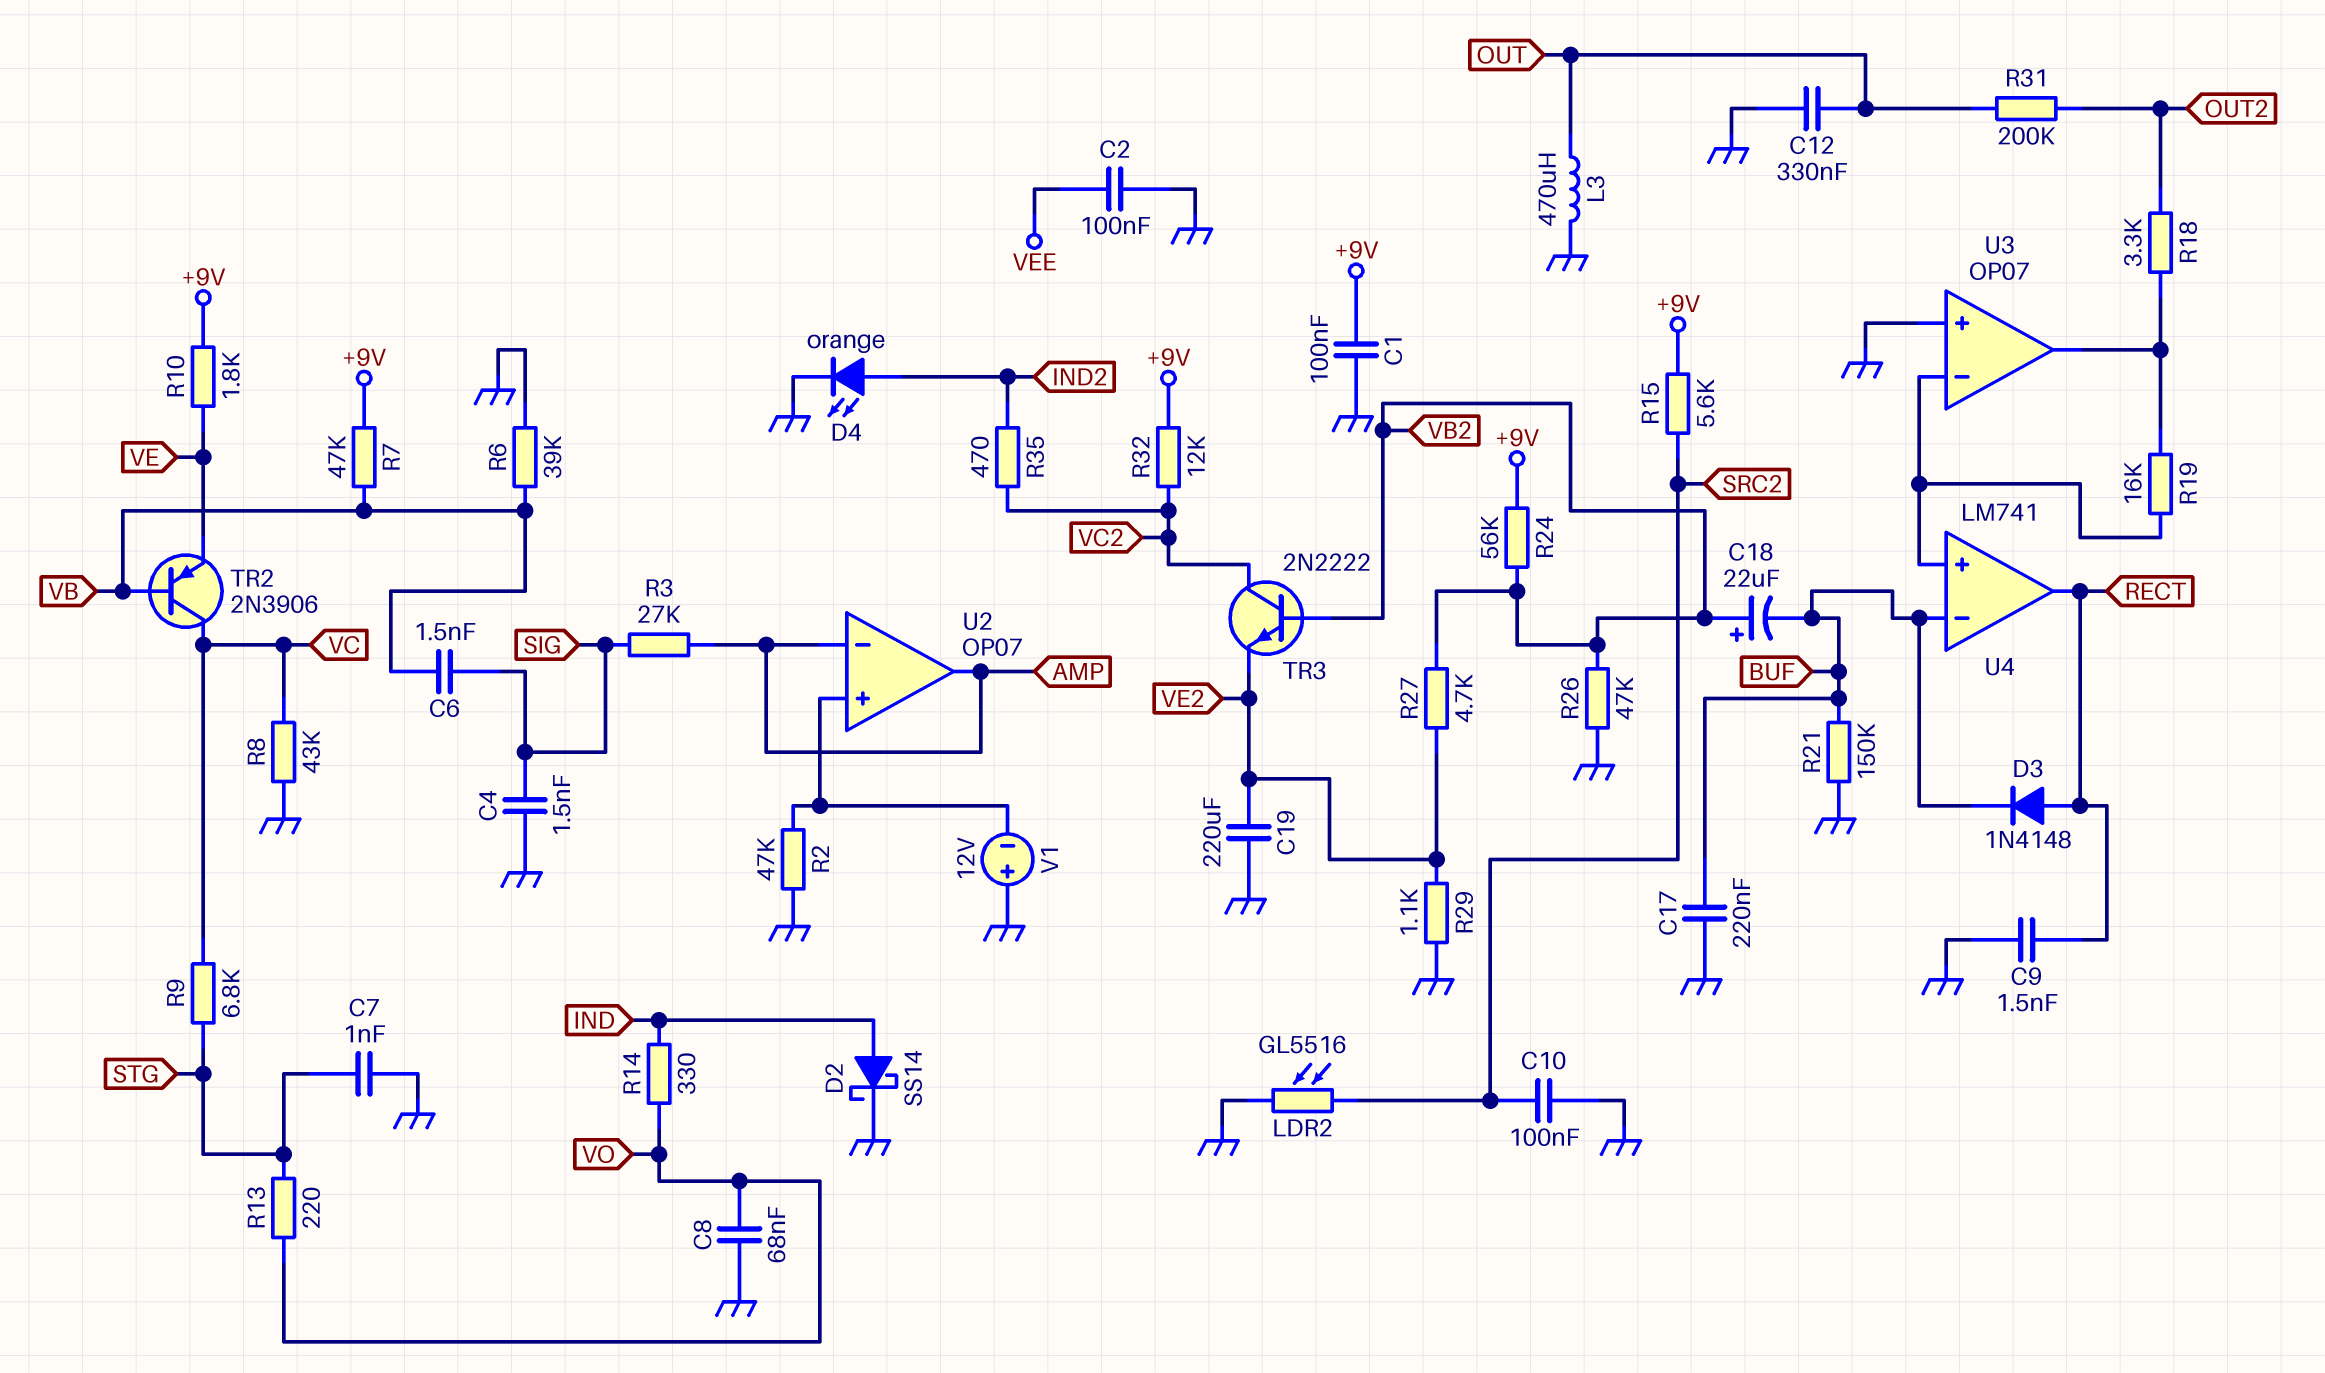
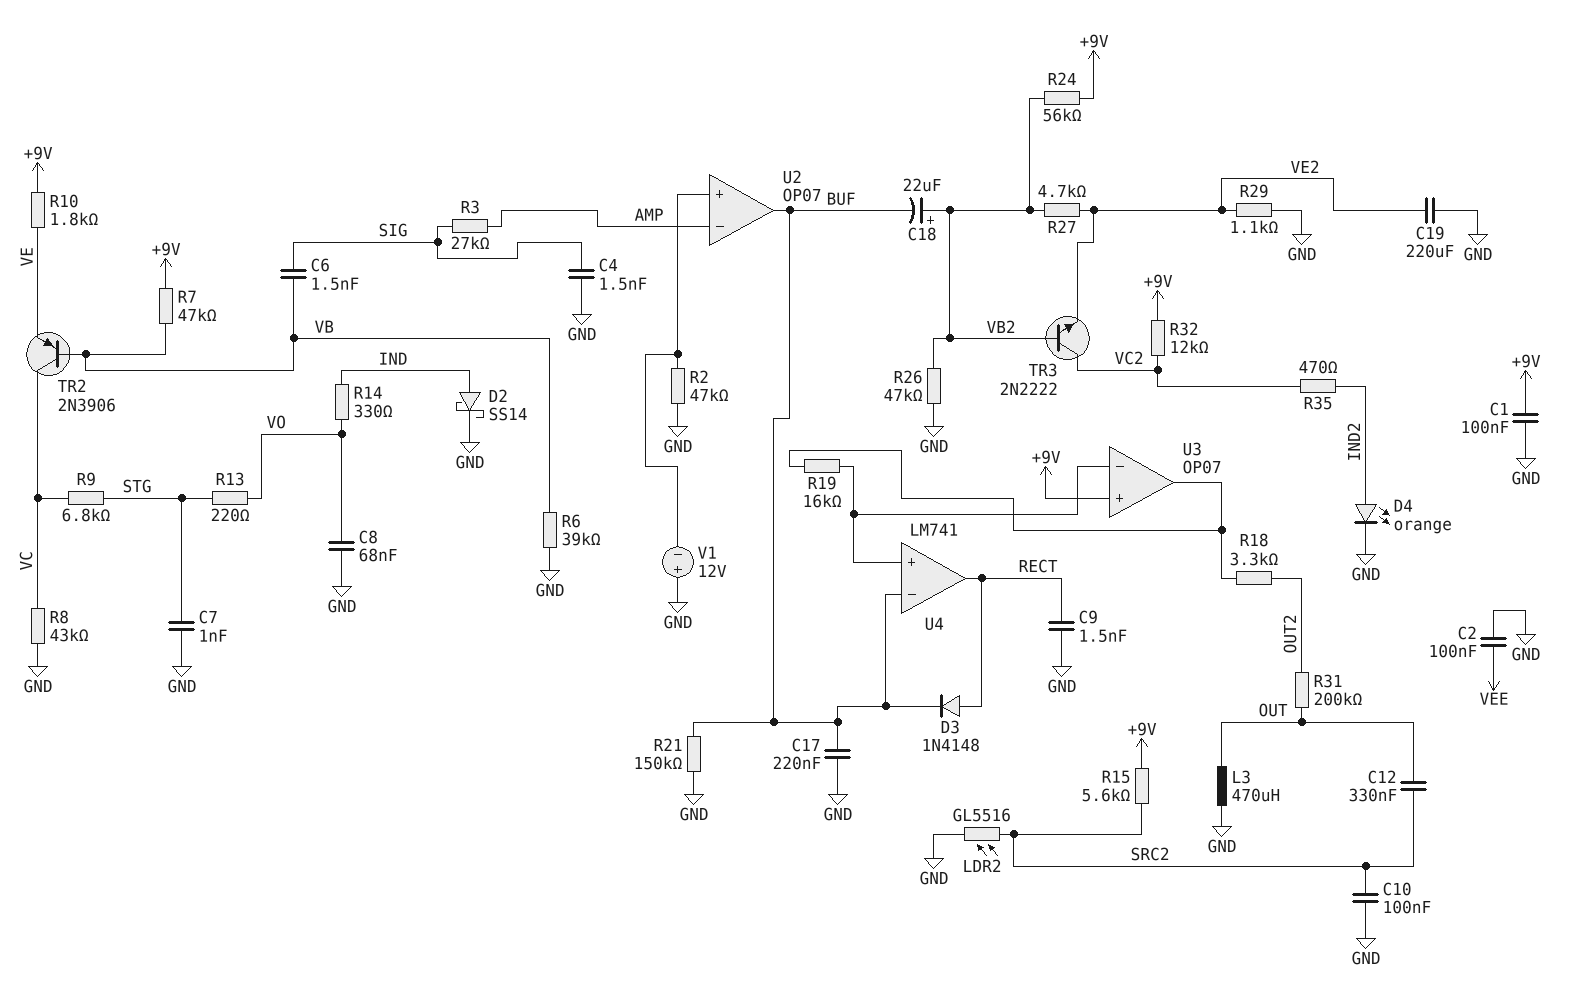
C12: 330nF (GND, OUT) -> 330nF (OUT, SRC2)
U2 pin out: AMP -> BUF
U3 pin in+: GND -> +9V

